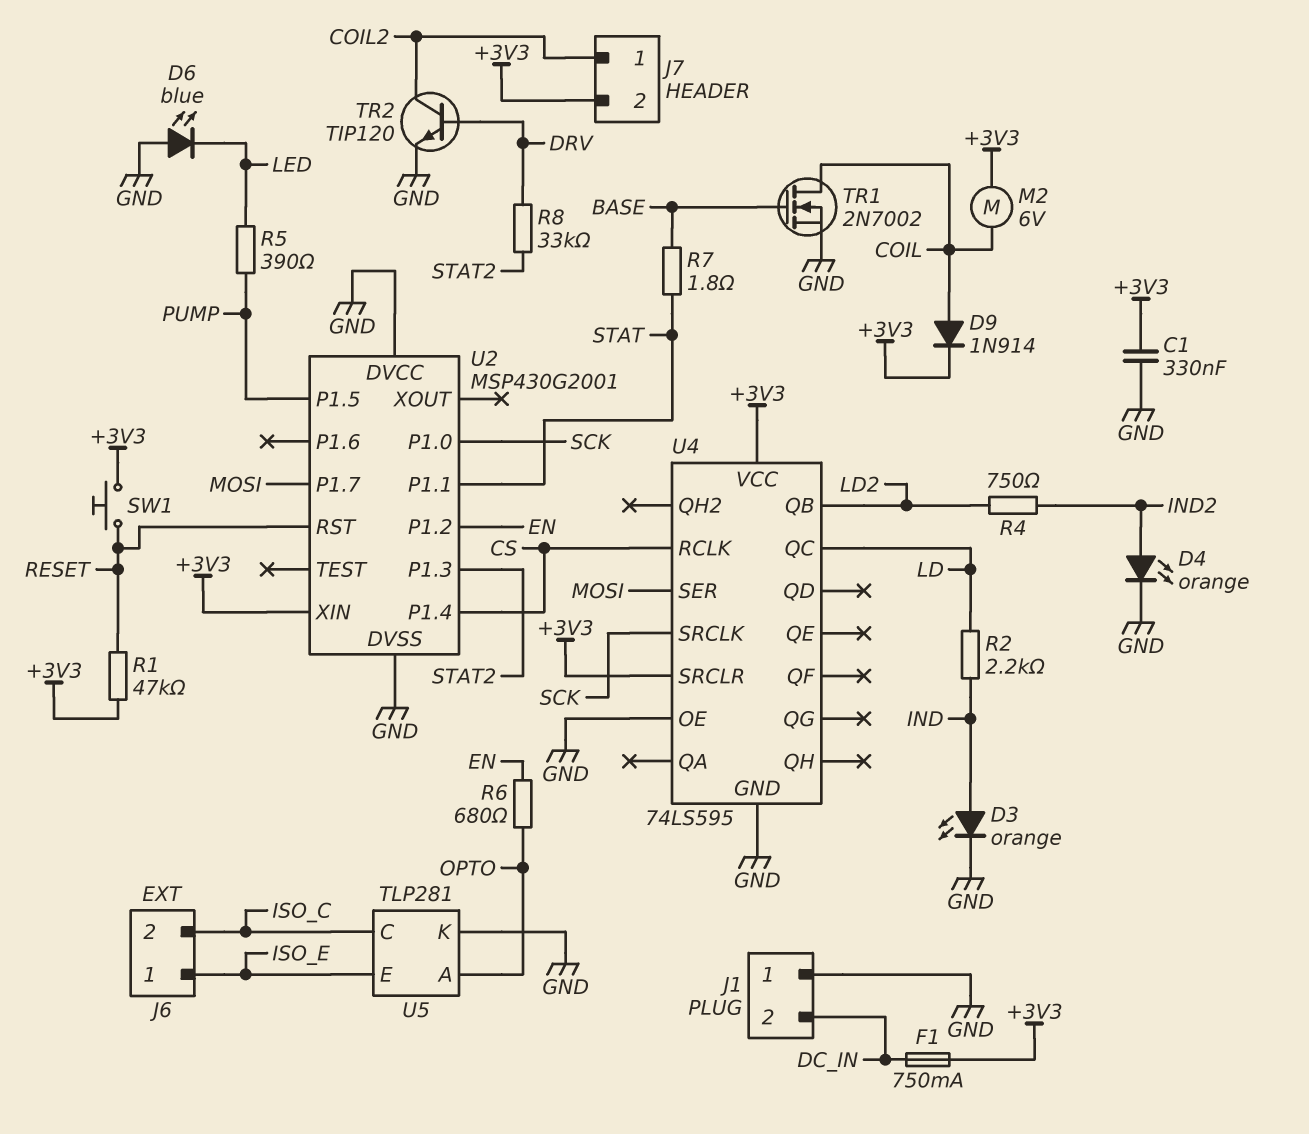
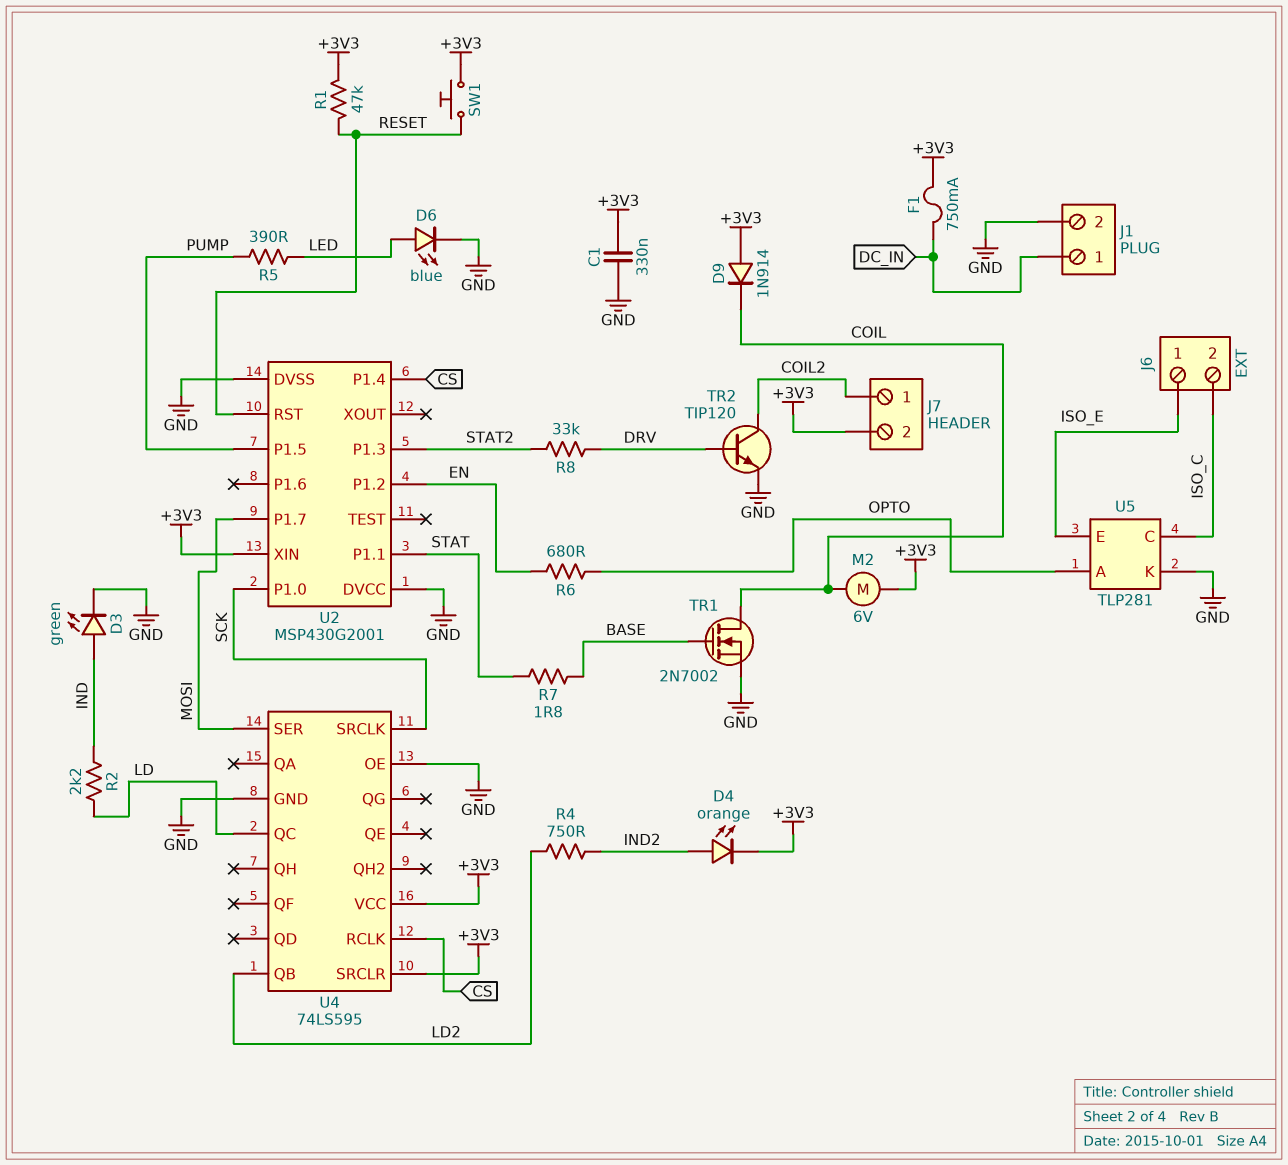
D3: LED orange (A IND, K GND) -> LED green (A IND, K GND)
D4: LED orange (A IND2, K GND) -> LED orange (A IND2, K +3V3)
D6: LED blue (A GND, K LED) -> LED blue (A LED, K GND)
D9: diode 1N914 (A COIL, K +3V3) -> diode 1N914 (A +3V3, K COIL)
J1 pin 1: GND -> DC_IN
J1 pin 2: DC_IN -> GND

